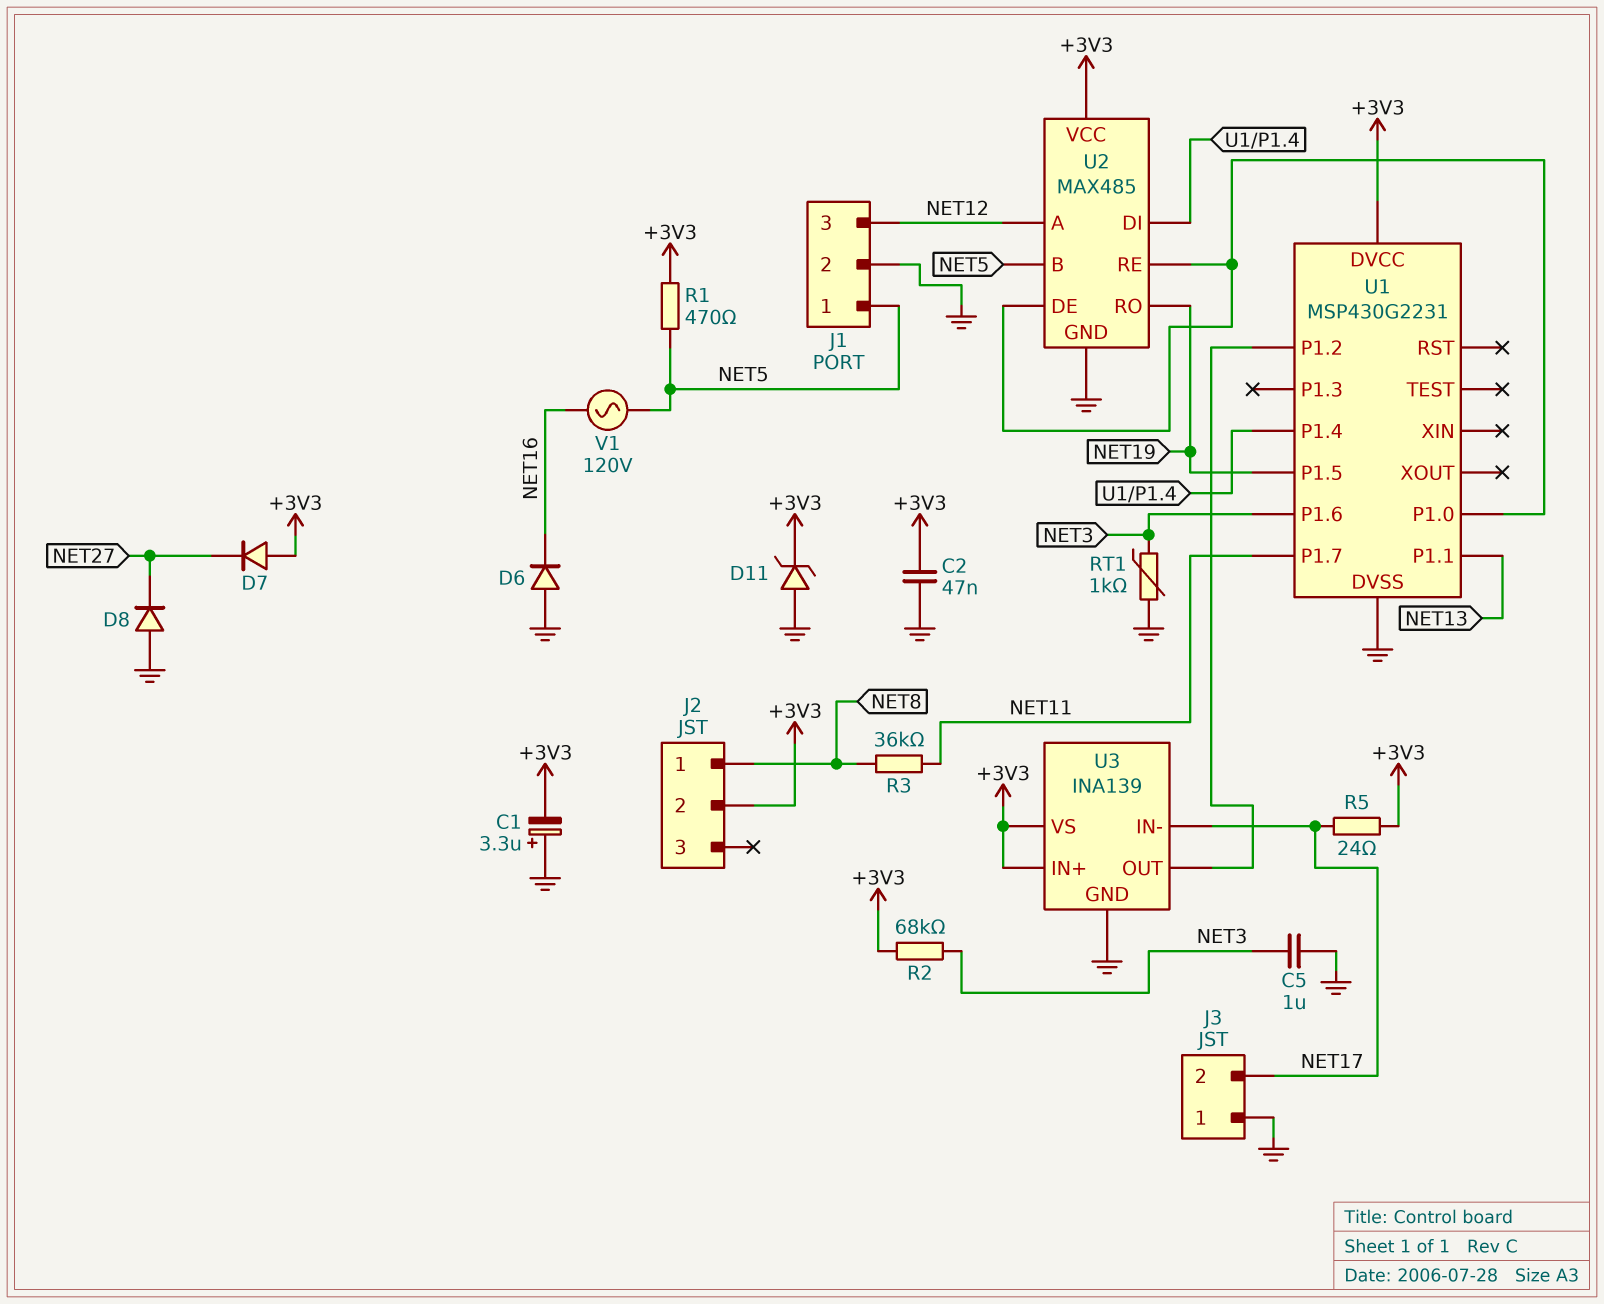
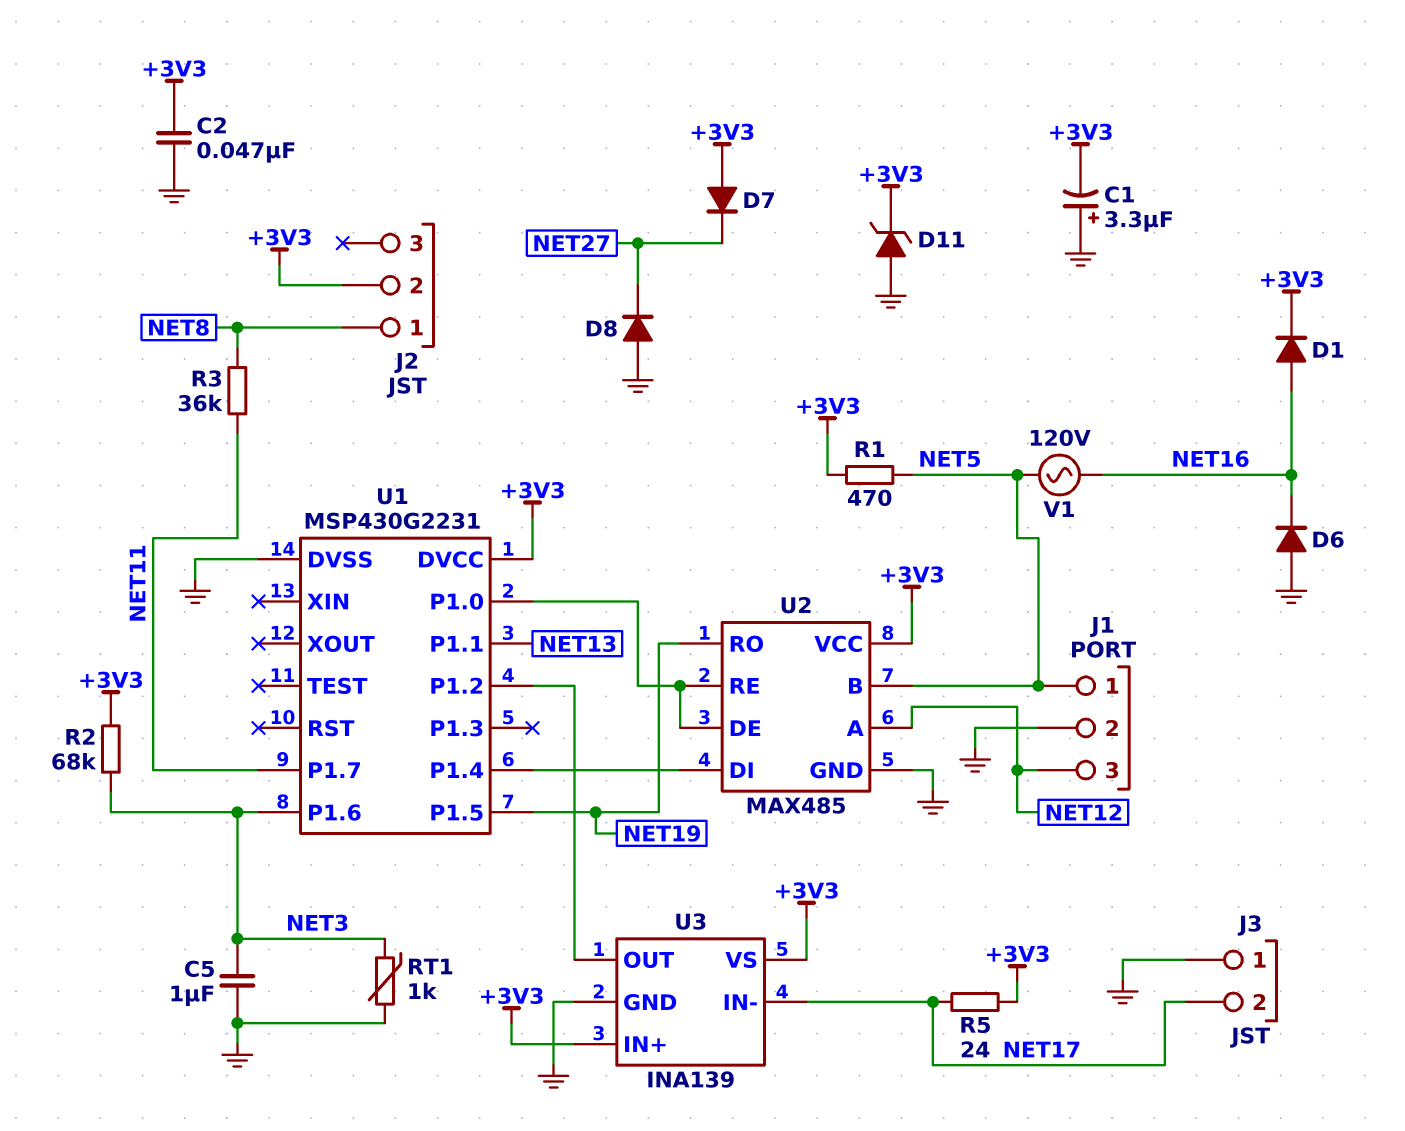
D1: none -> diode (A NET16, K +3V3)

